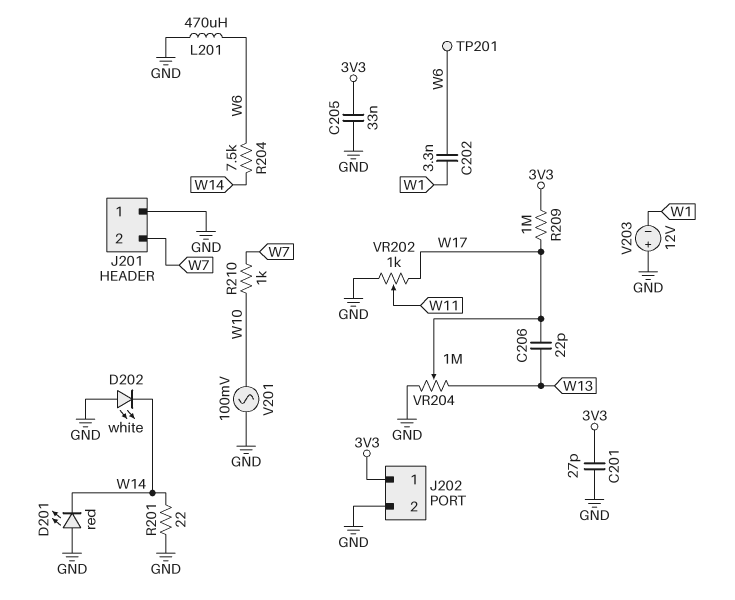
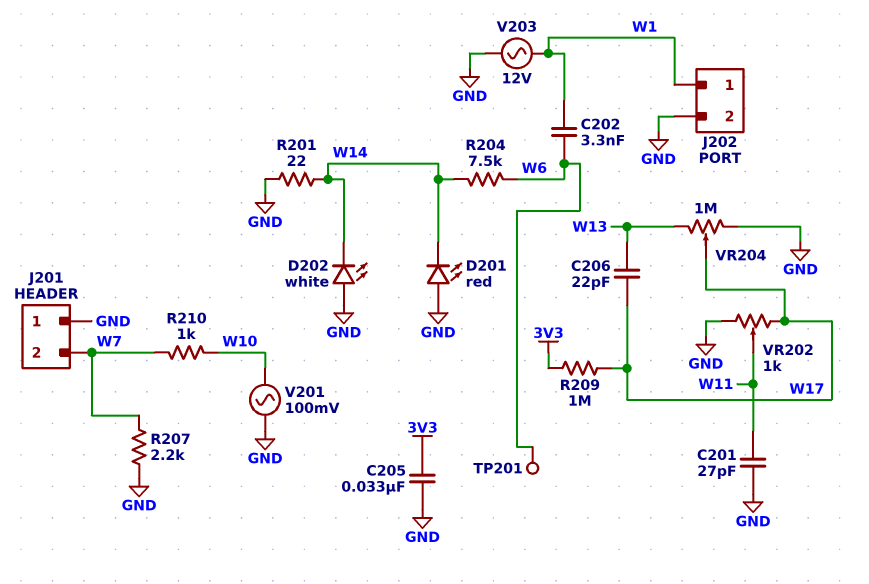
C201: 27pF (3V3, GND) -> 27pF (GND, W11)
J202 pin 1: 3V3 -> W1
L201: 470uH (GND, W6) -> none
R207: none -> 2.2k (GND, W7)
V203: 12V (plus GND, minus W1) -> AC 12V (GND, W1)

